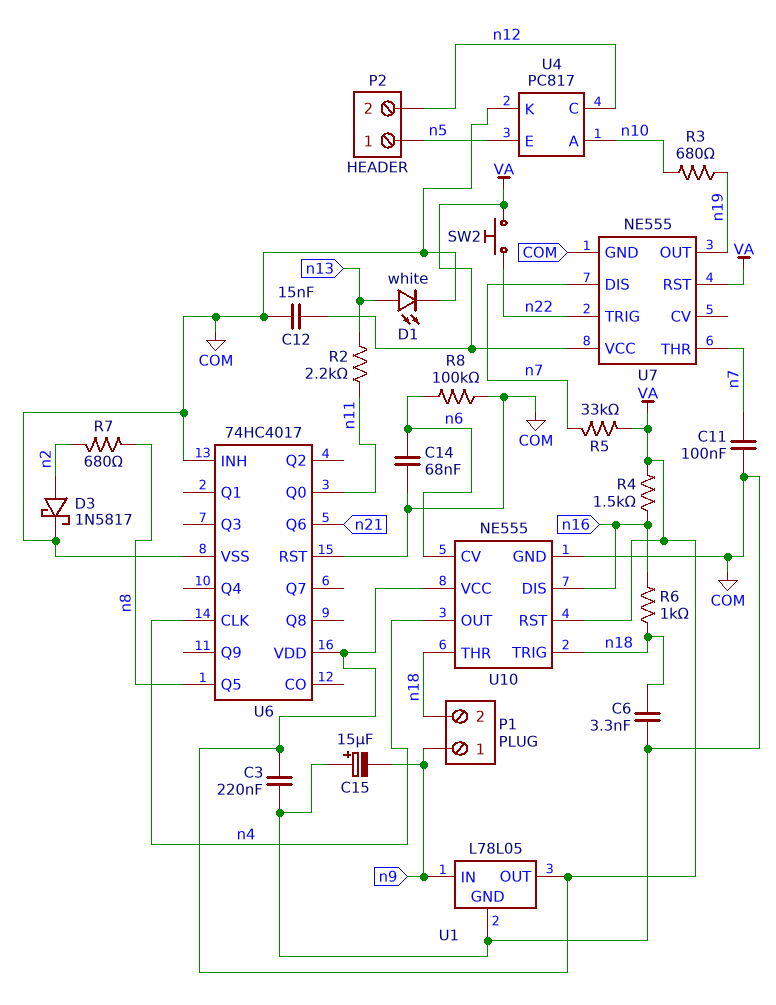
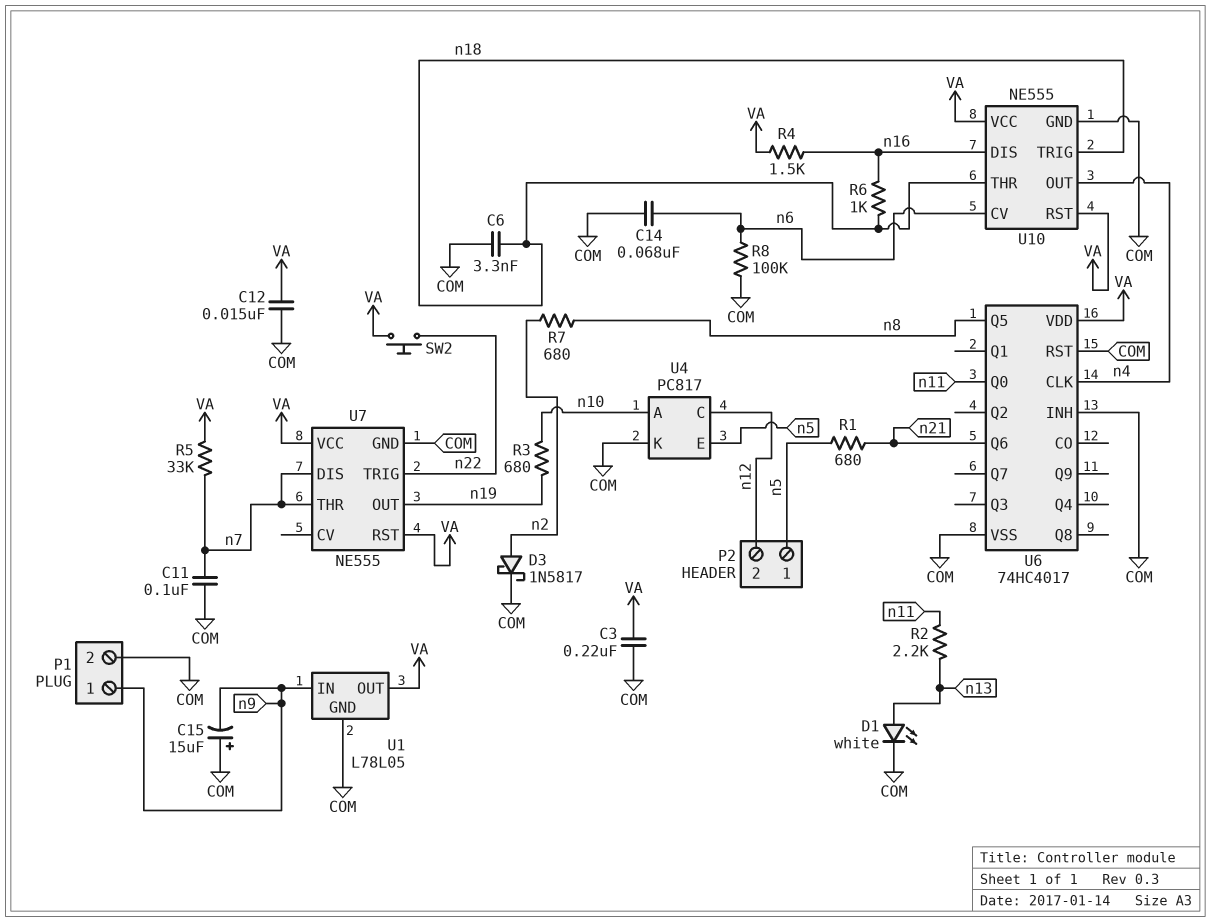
P1 pin 2: n18 -> COM
R1: none -> 680 (n5, n21)

